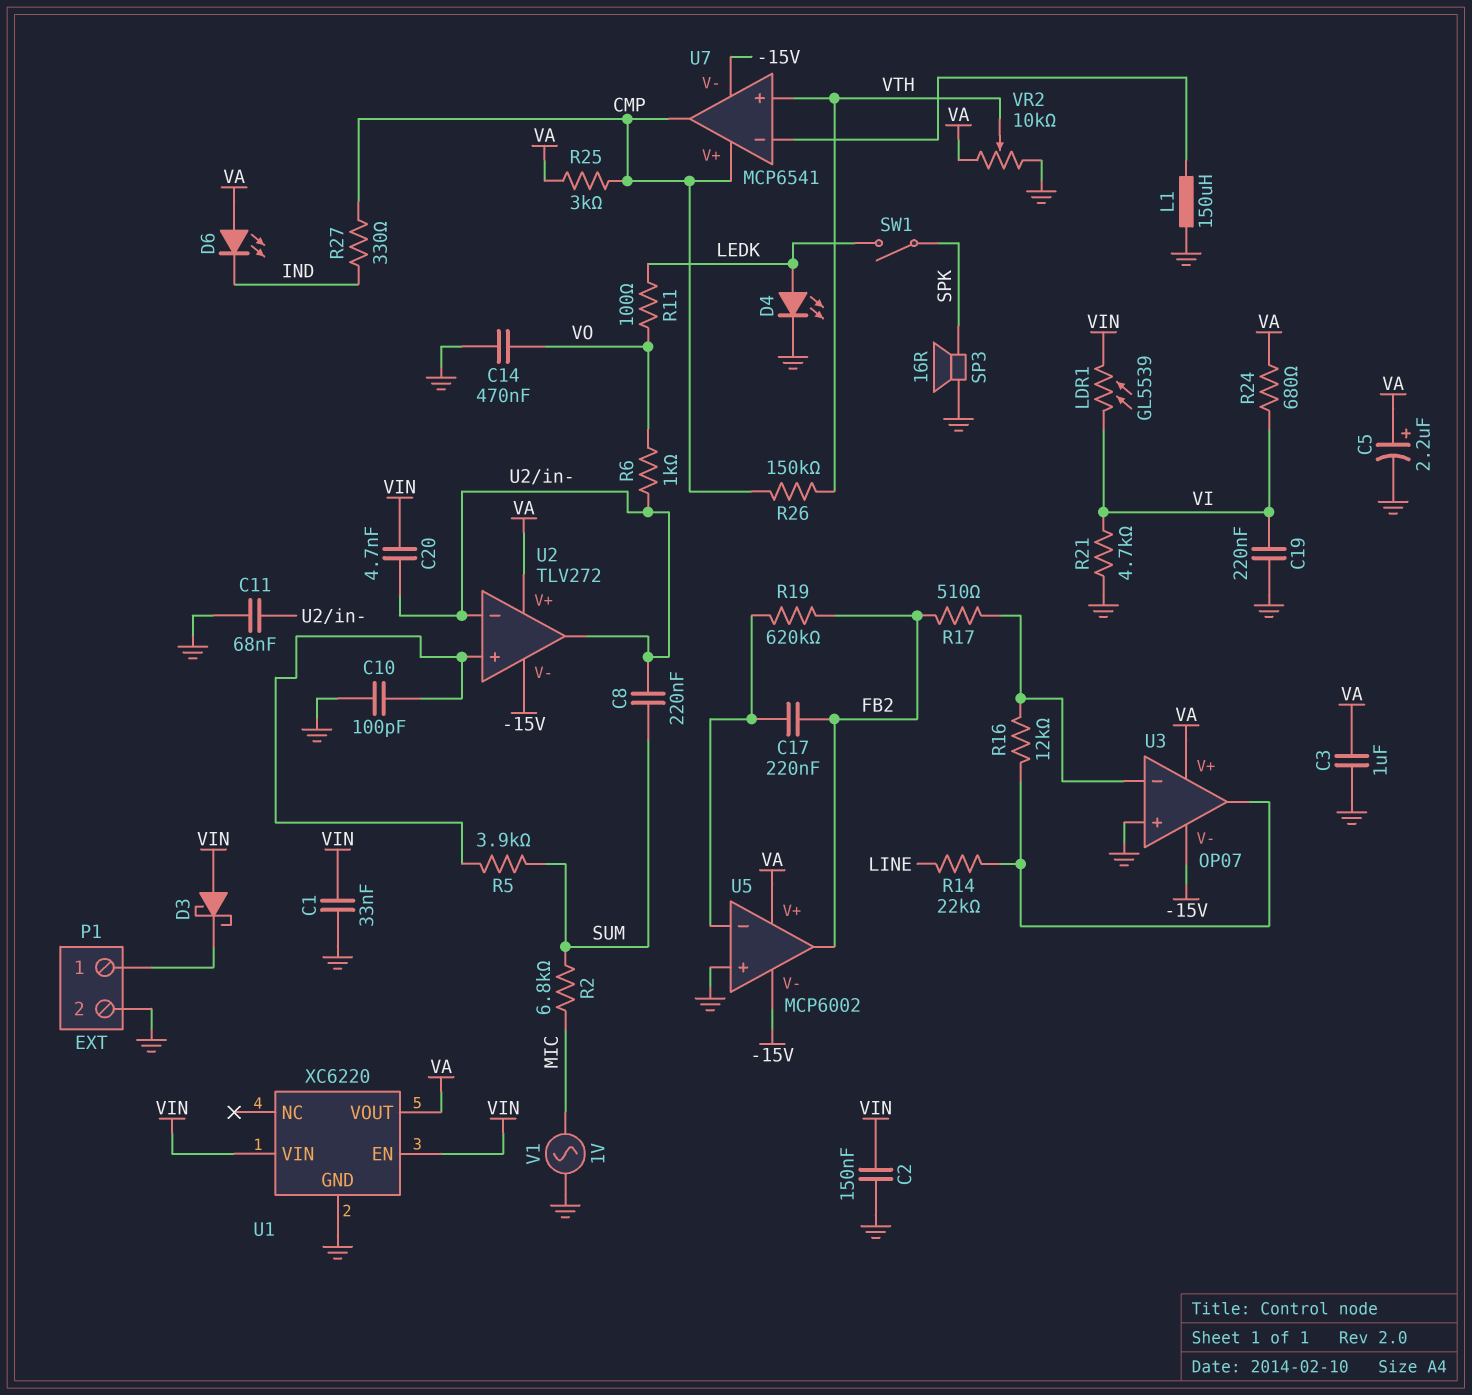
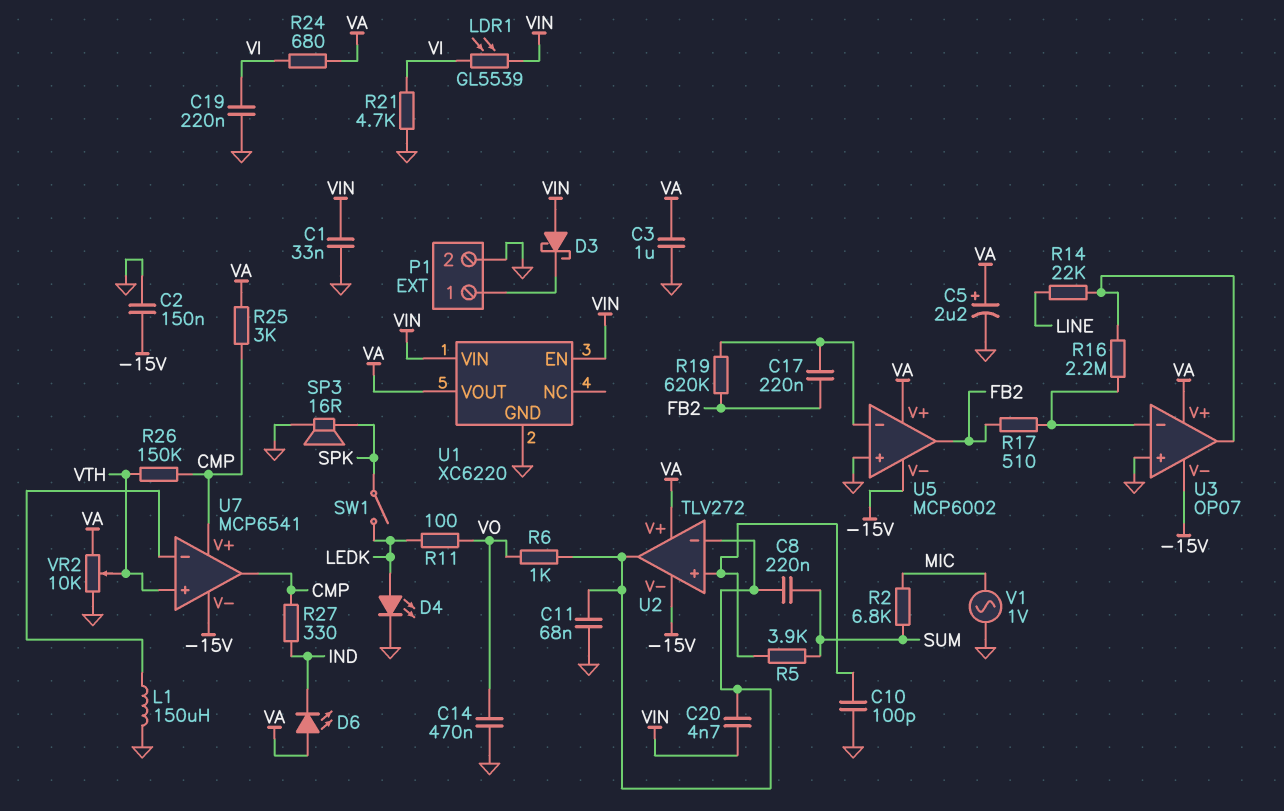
C2: 150nF (GND, VIN) -> 150nF (-15V, GND)
R16: 12k (U3/in-, U3/out) -> 2.2M (U3/in-, U3/out)

